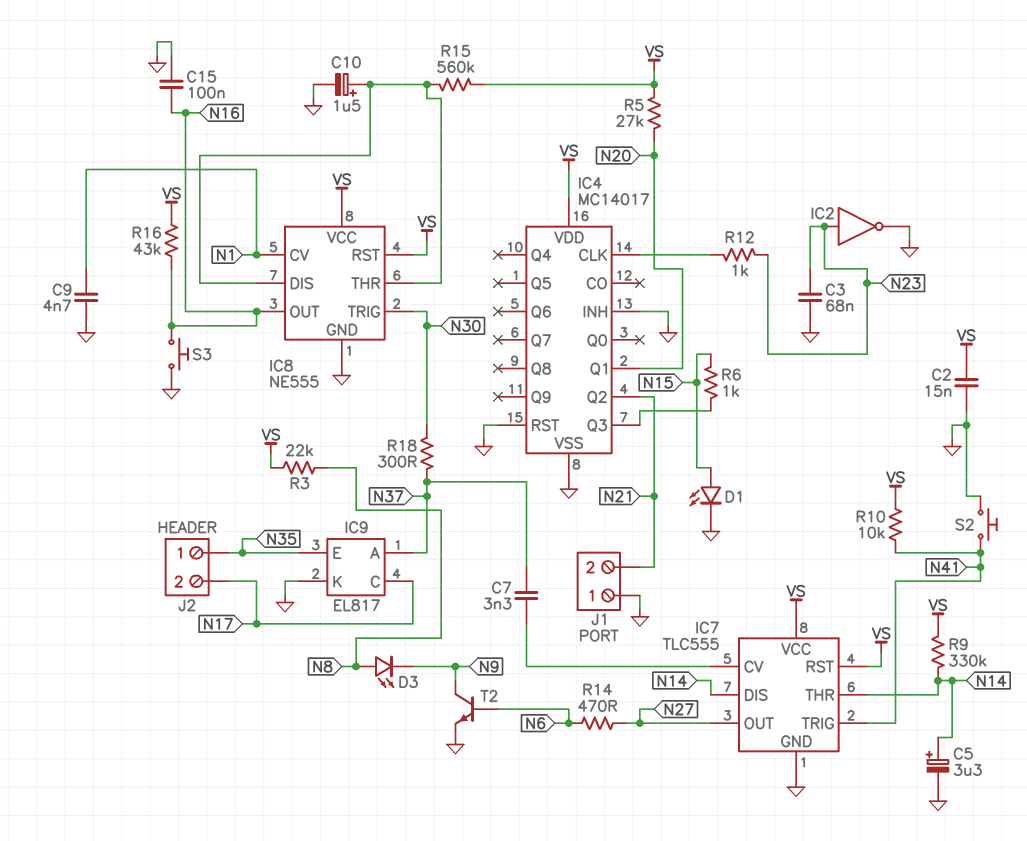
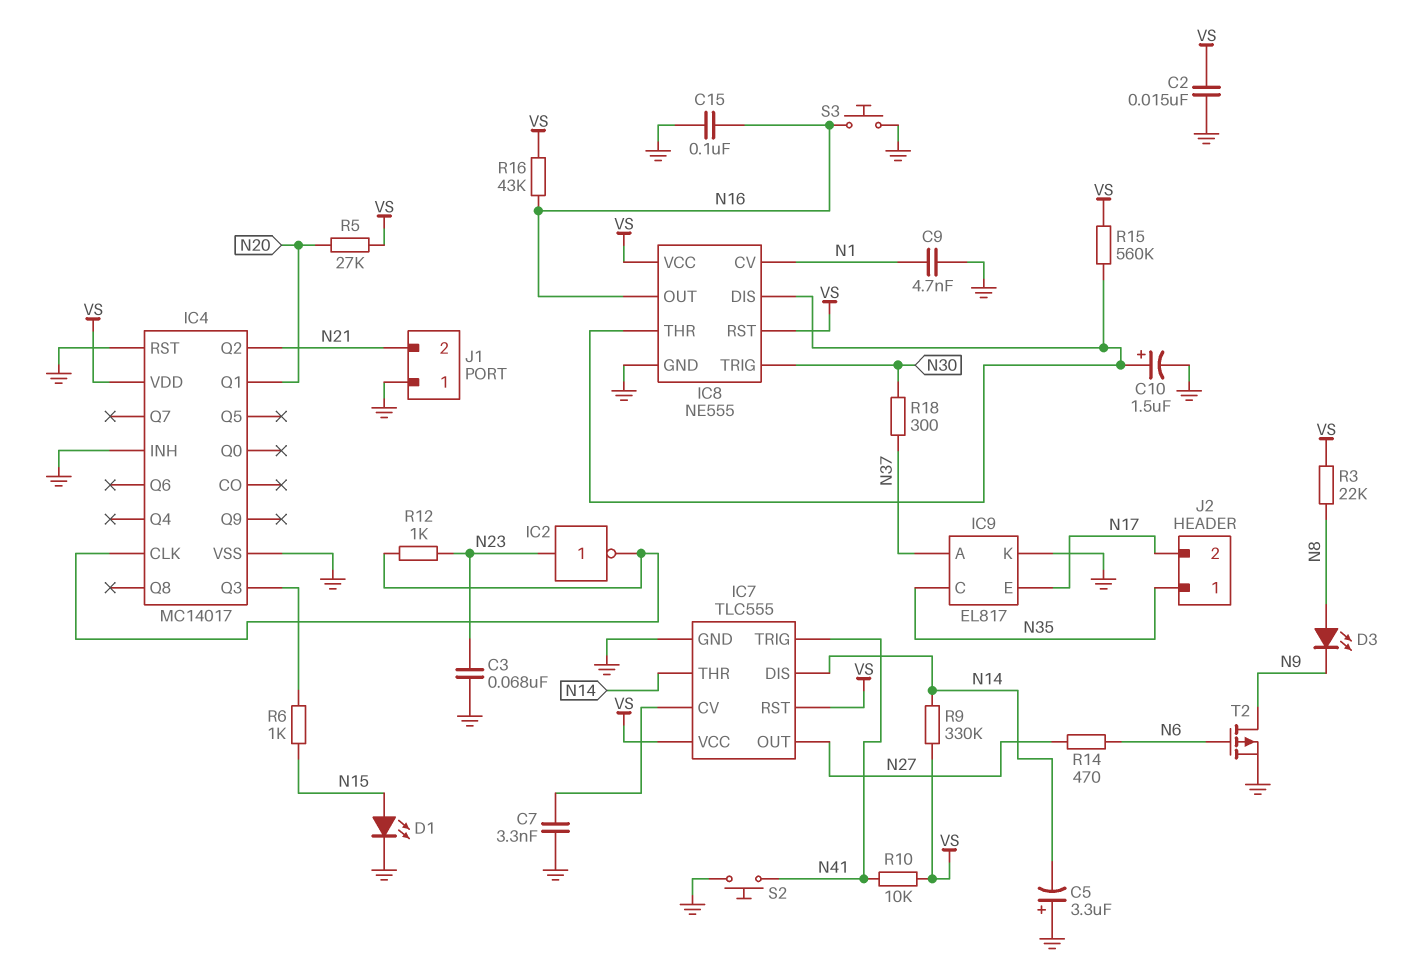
C5: 3.3uF (plus N14, minus GND) -> 3.3uF (plus GND, minus N14)
C7: 3.3nF (IC7/CV, N37) -> 3.3nF (GND, IC7/CV)
IC2: NOT (in N23, out GND) -> NOT (in N23, out IC4/CLK)
IC9 pin C: N17 -> N35
IC9 pin E: N35 -> N17
T2: NPN (B N6, C N9, E GND) -> PMOS (G N6, D N9, S GND)

